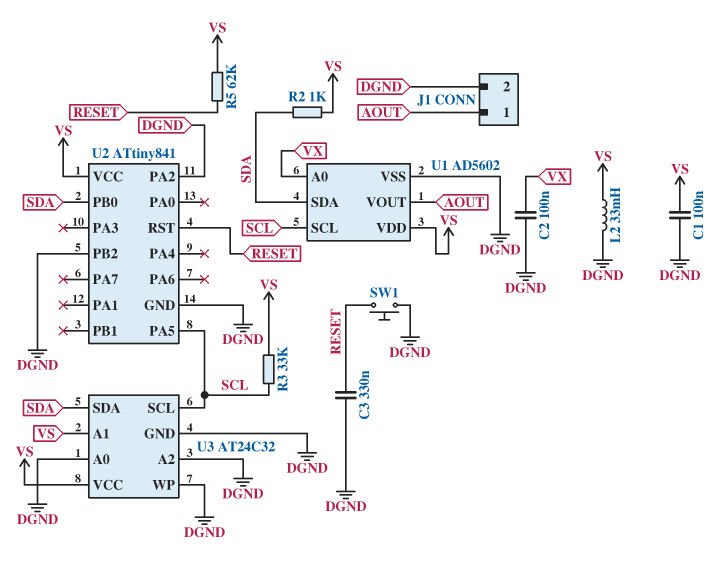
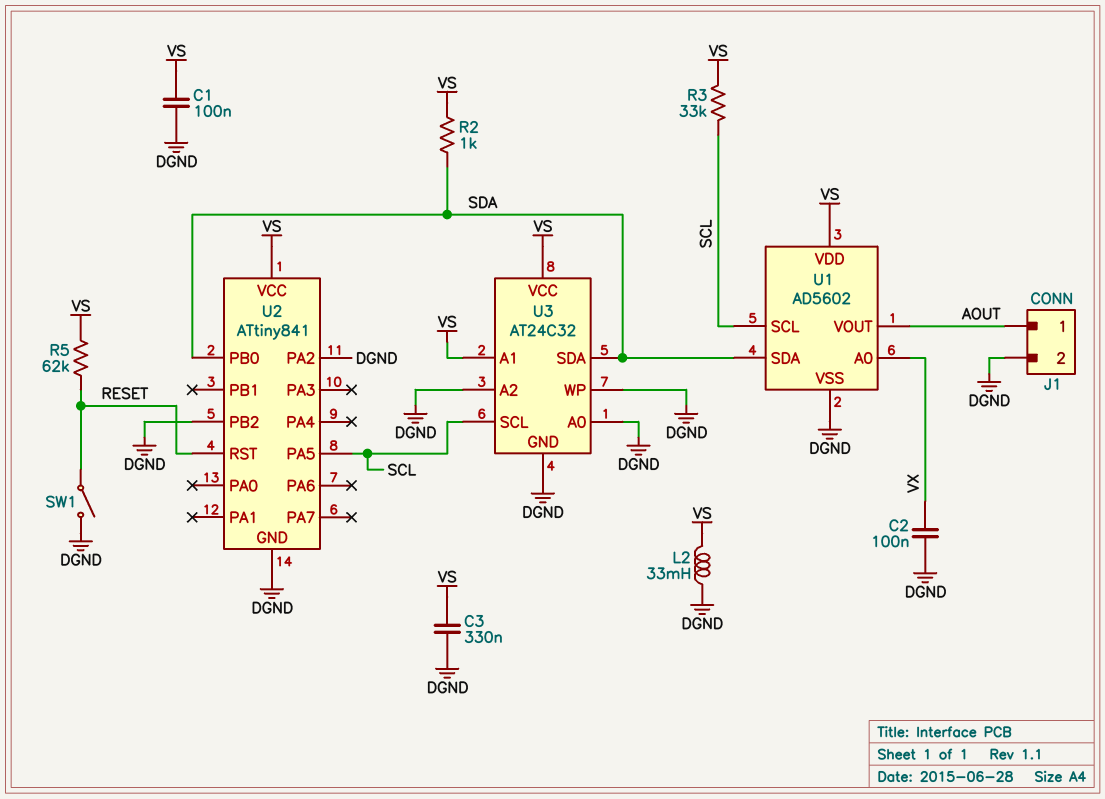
C3: 330nF (DGND, RESET) -> 330nF (DGND, VS)
SW1: button (DGND, RESET) -> switch (DGND, RESET)

